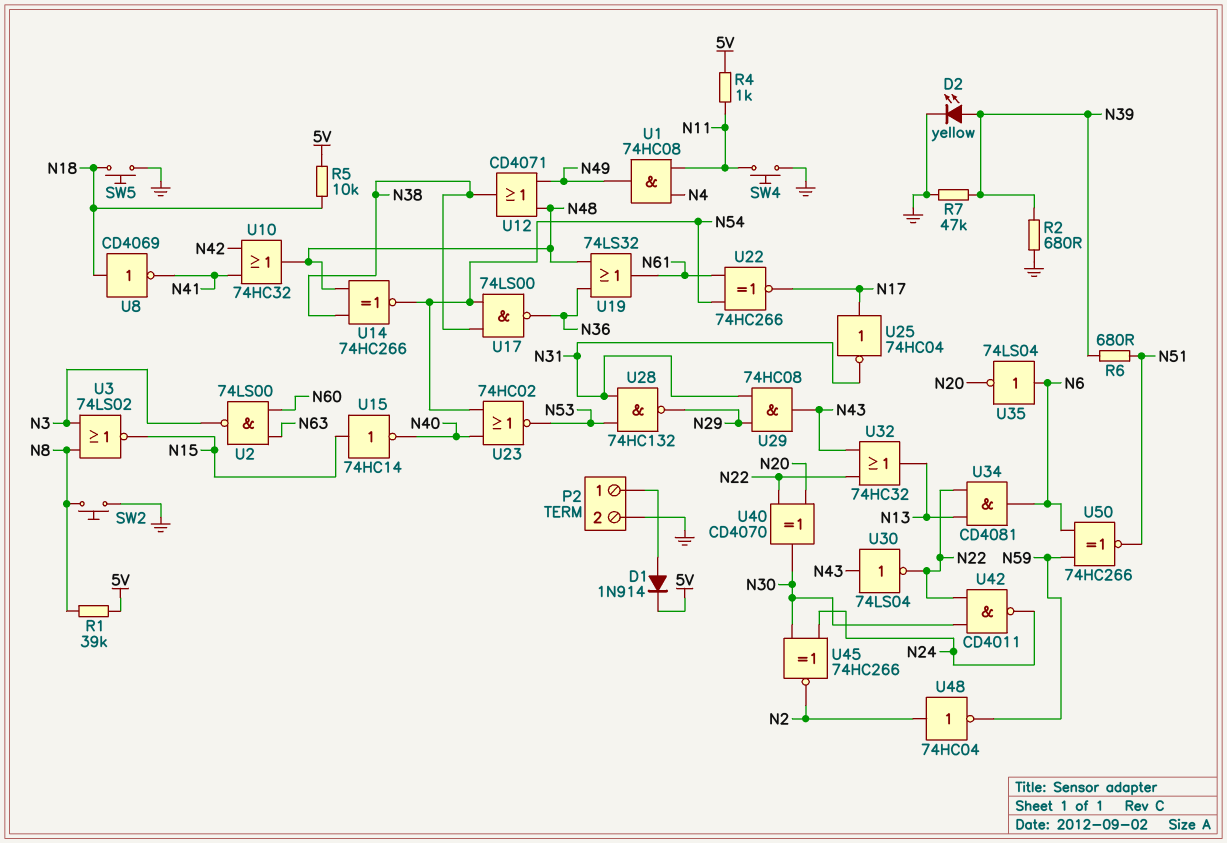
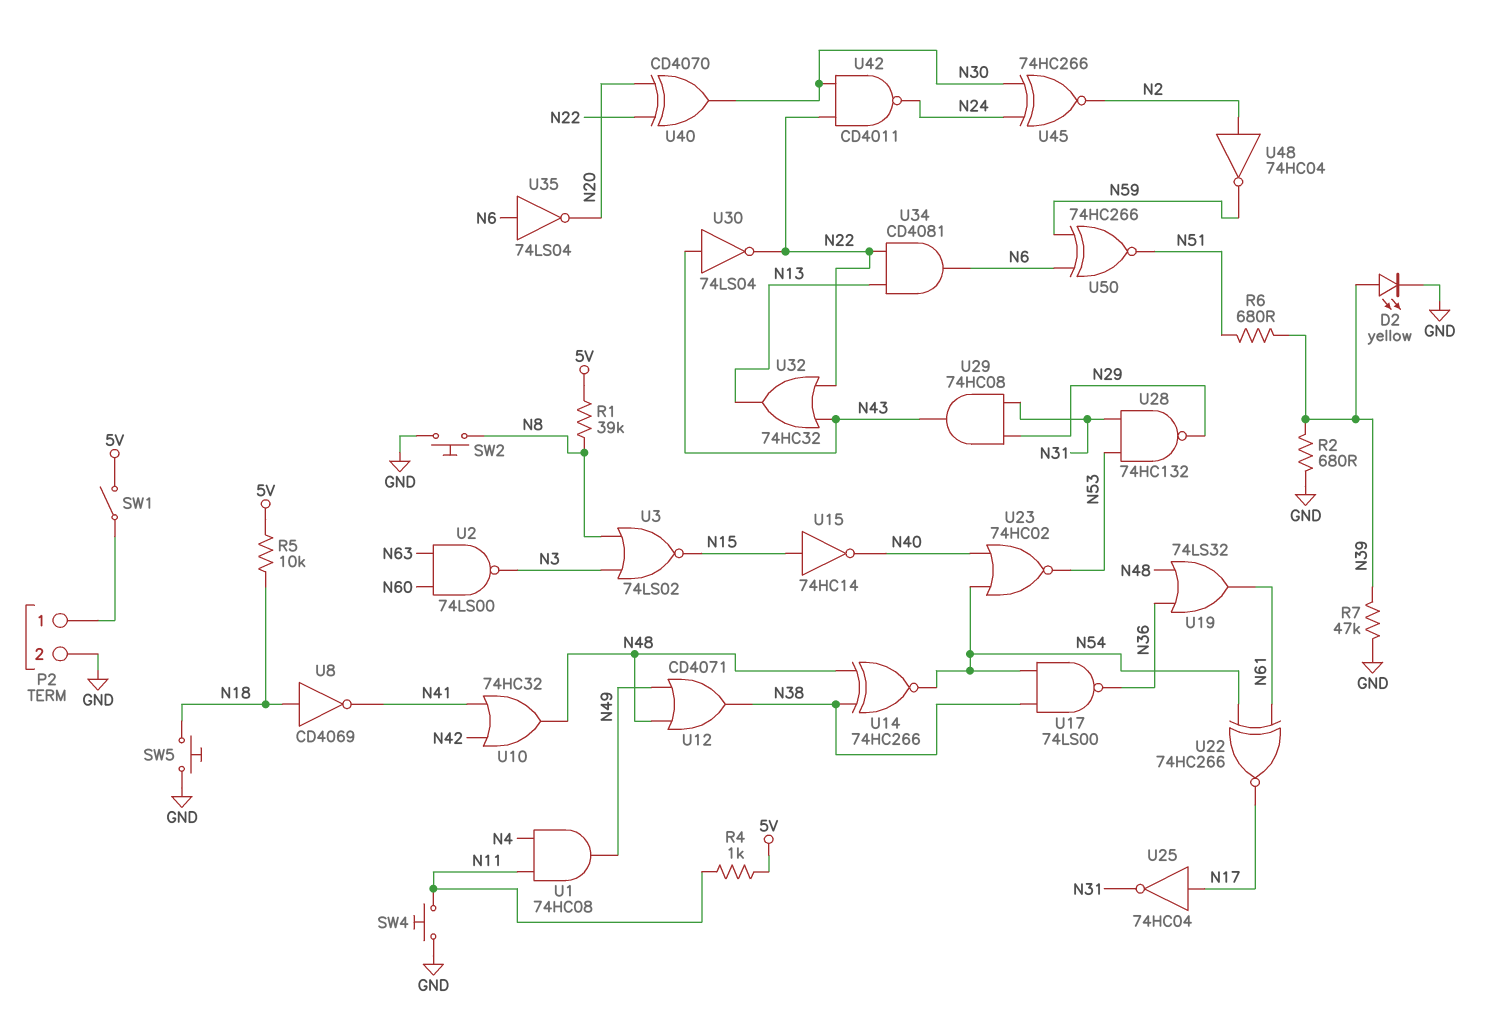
D1: diode 1N914 (A P2/1, K 5V) -> none
SW1: none -> switch (5V, P2/1)

